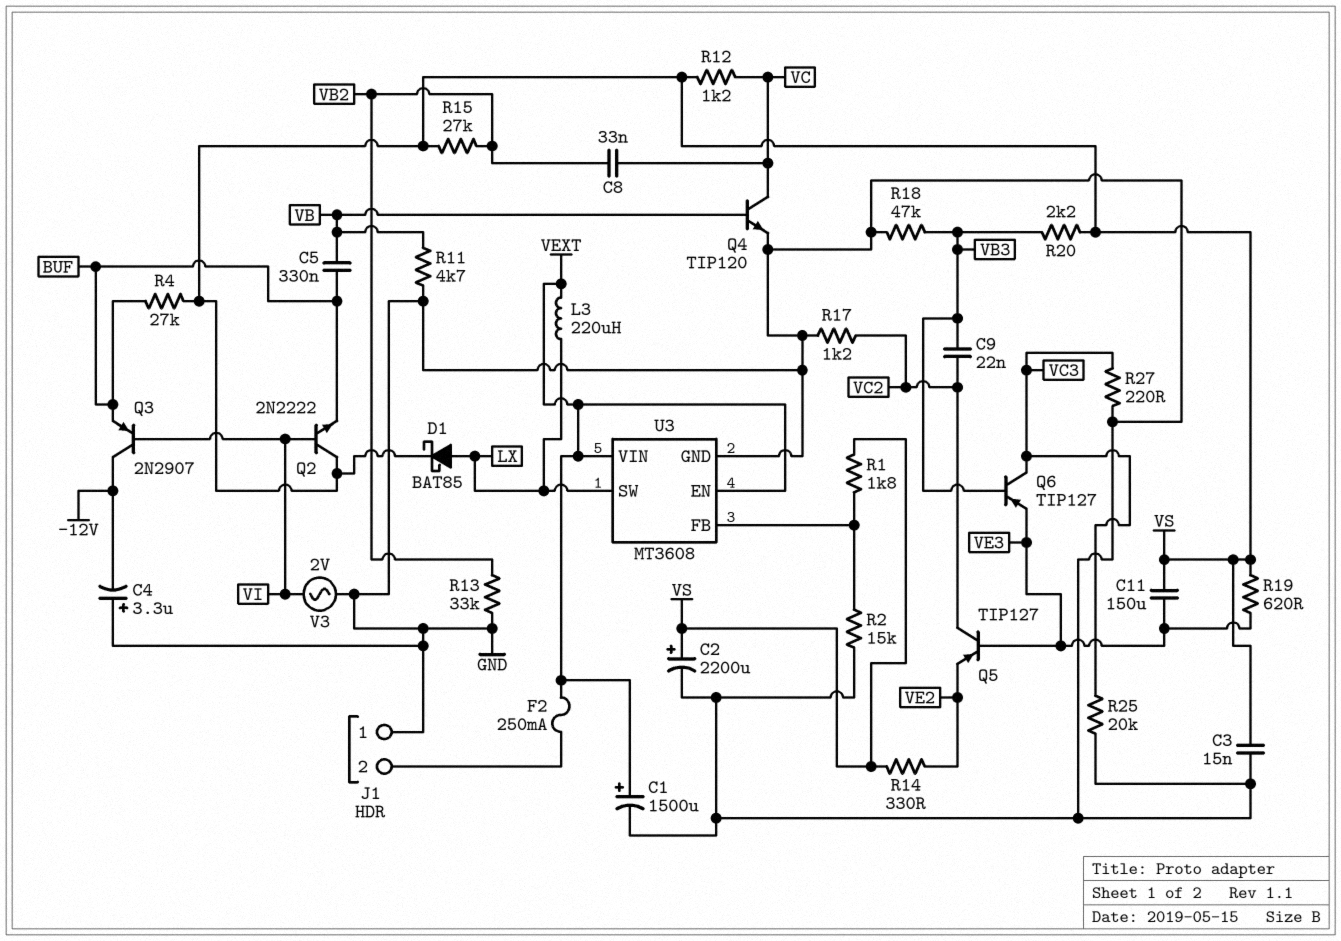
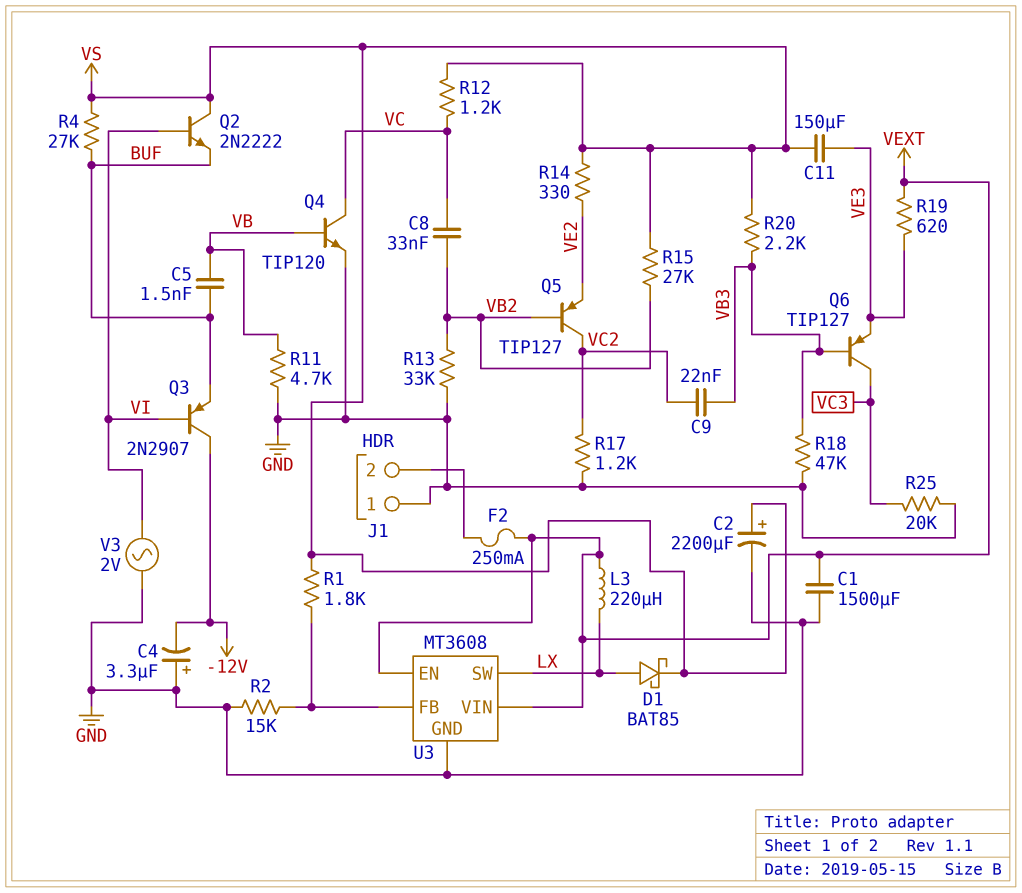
C1: 1500uF (plus VEXT, minus GND) -> 1500uF (GND, VEXT)
C3: 15nF (GND, VS) -> none
C5: 330nF (BUF, VB) -> 1.5nF (BUF, VB)
Q5: PNP TIP127 (B VE3, C VC2, E VE2) -> PNP TIP127 (B VB2, C VC2, E VE2)
R19: 620 (VE3, VS) -> 620 (VE3, VEXT)
R27: 220 (GND, VC3) -> none

